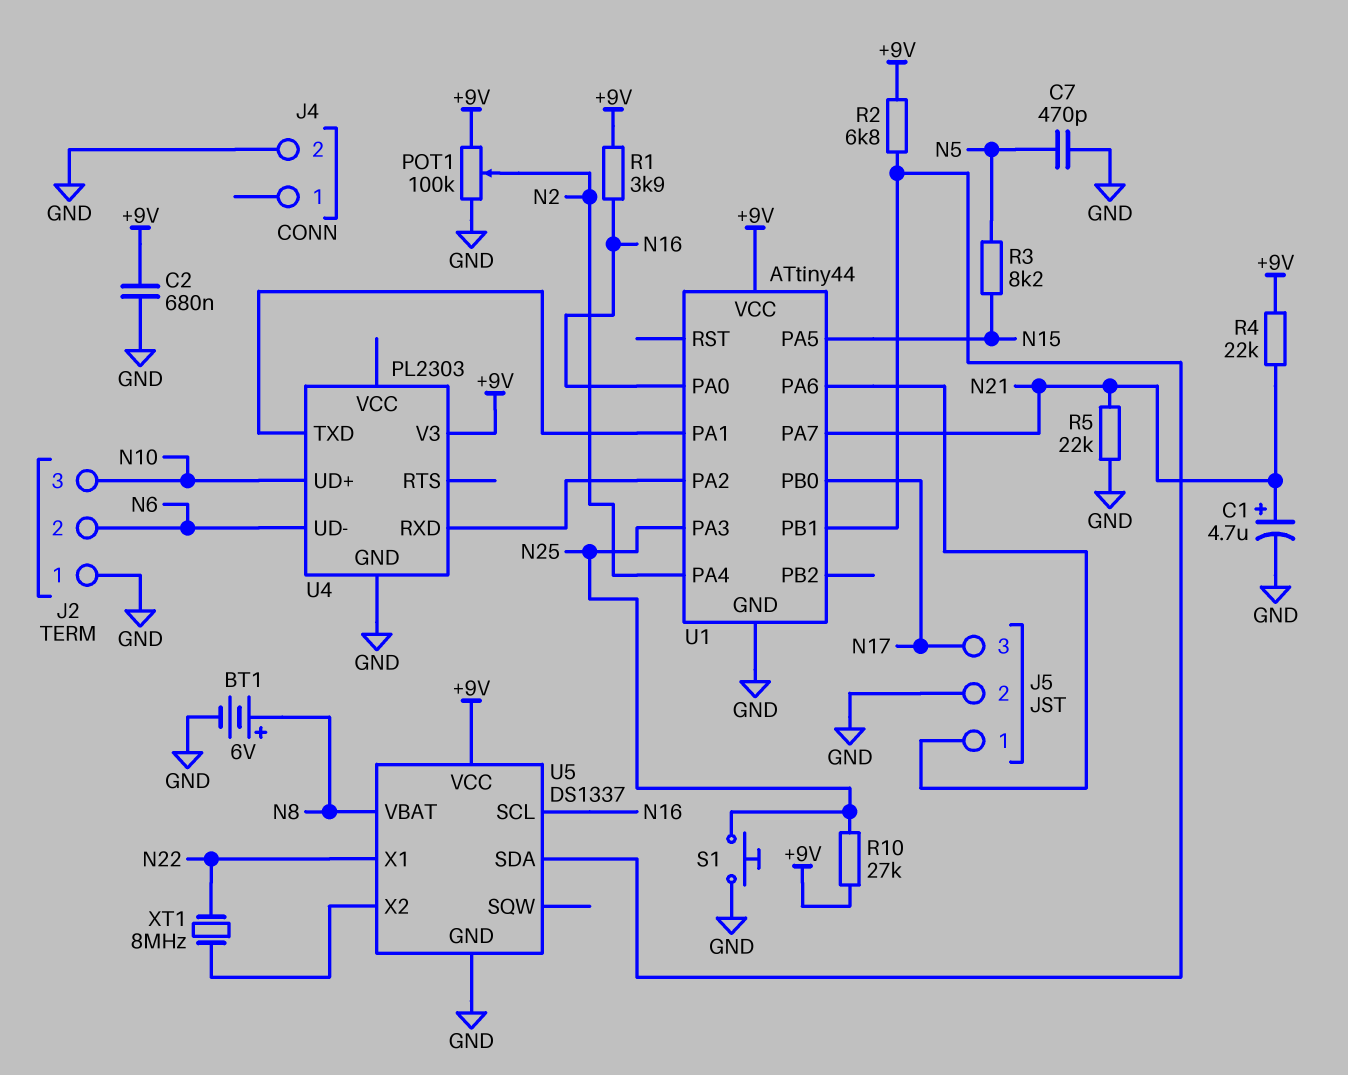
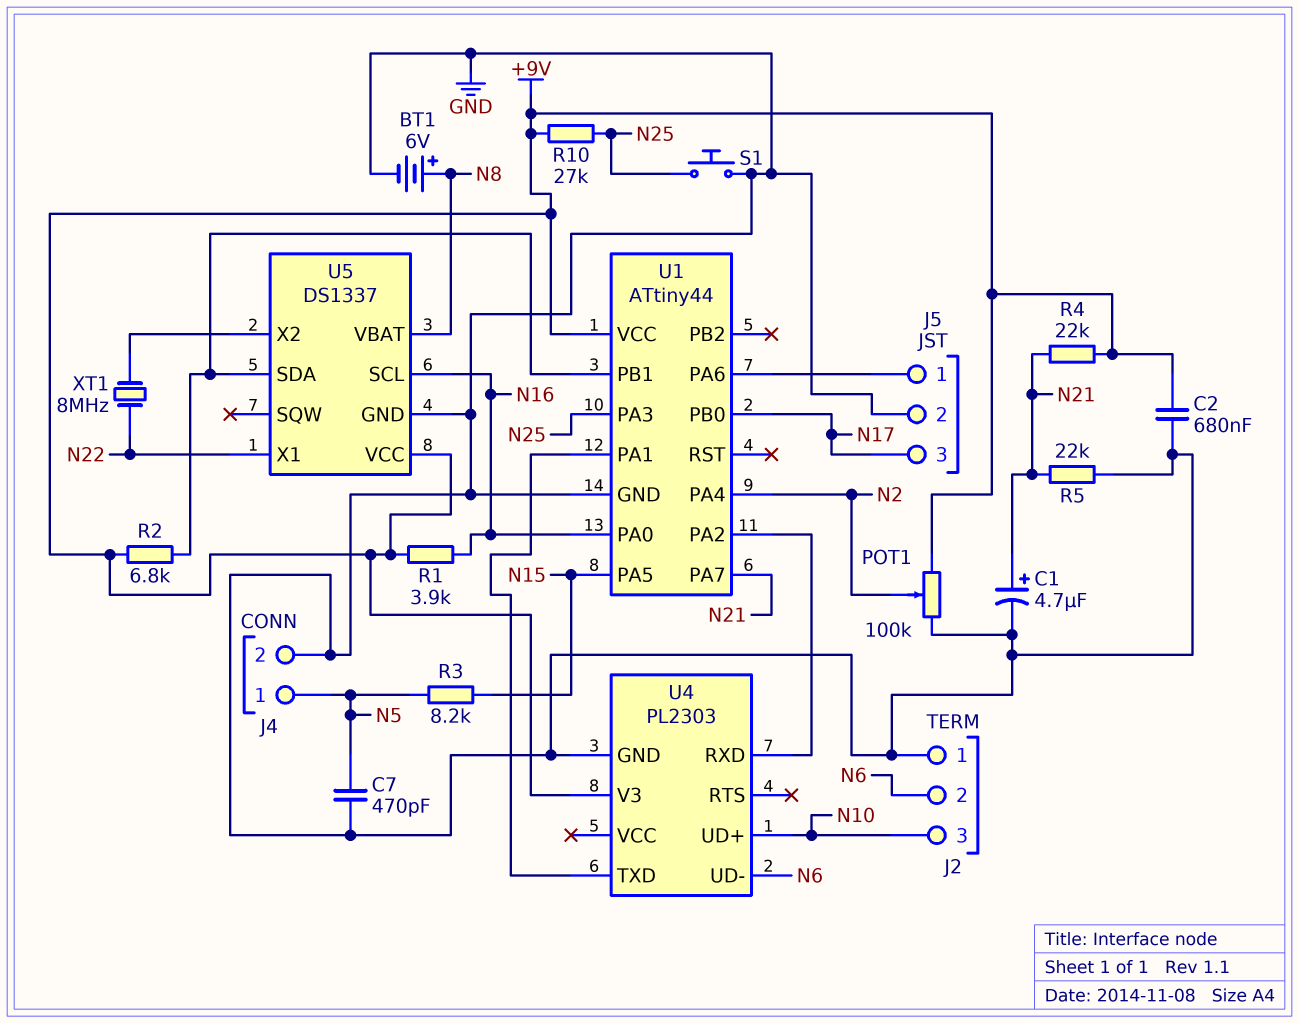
J4 pin 1: none -> N5

